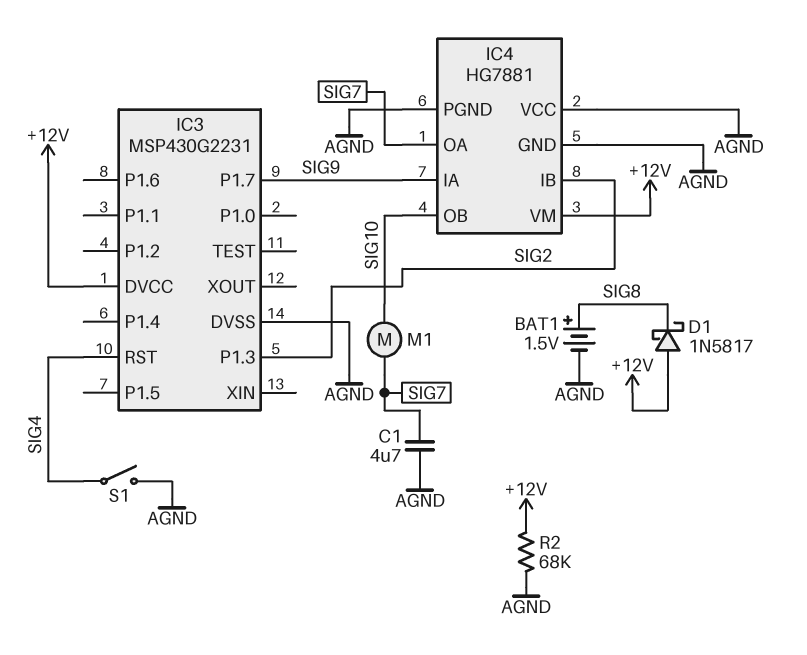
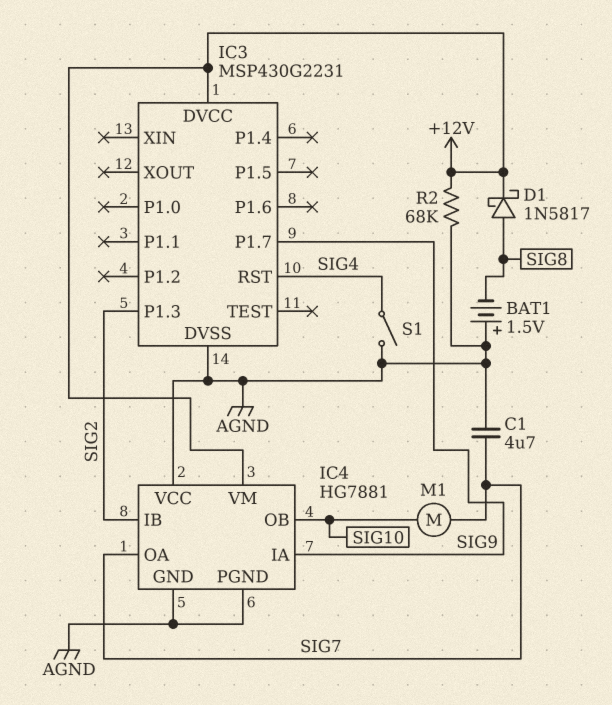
BAT1: 1.5V (plus SIG8, minus AGND) -> 1.5V (plus AGND, minus SIG8)
D1: schottky 1N5817 (A +12V, K SIG8) -> schottky 1N5817 (A SIG8, K +12V)

